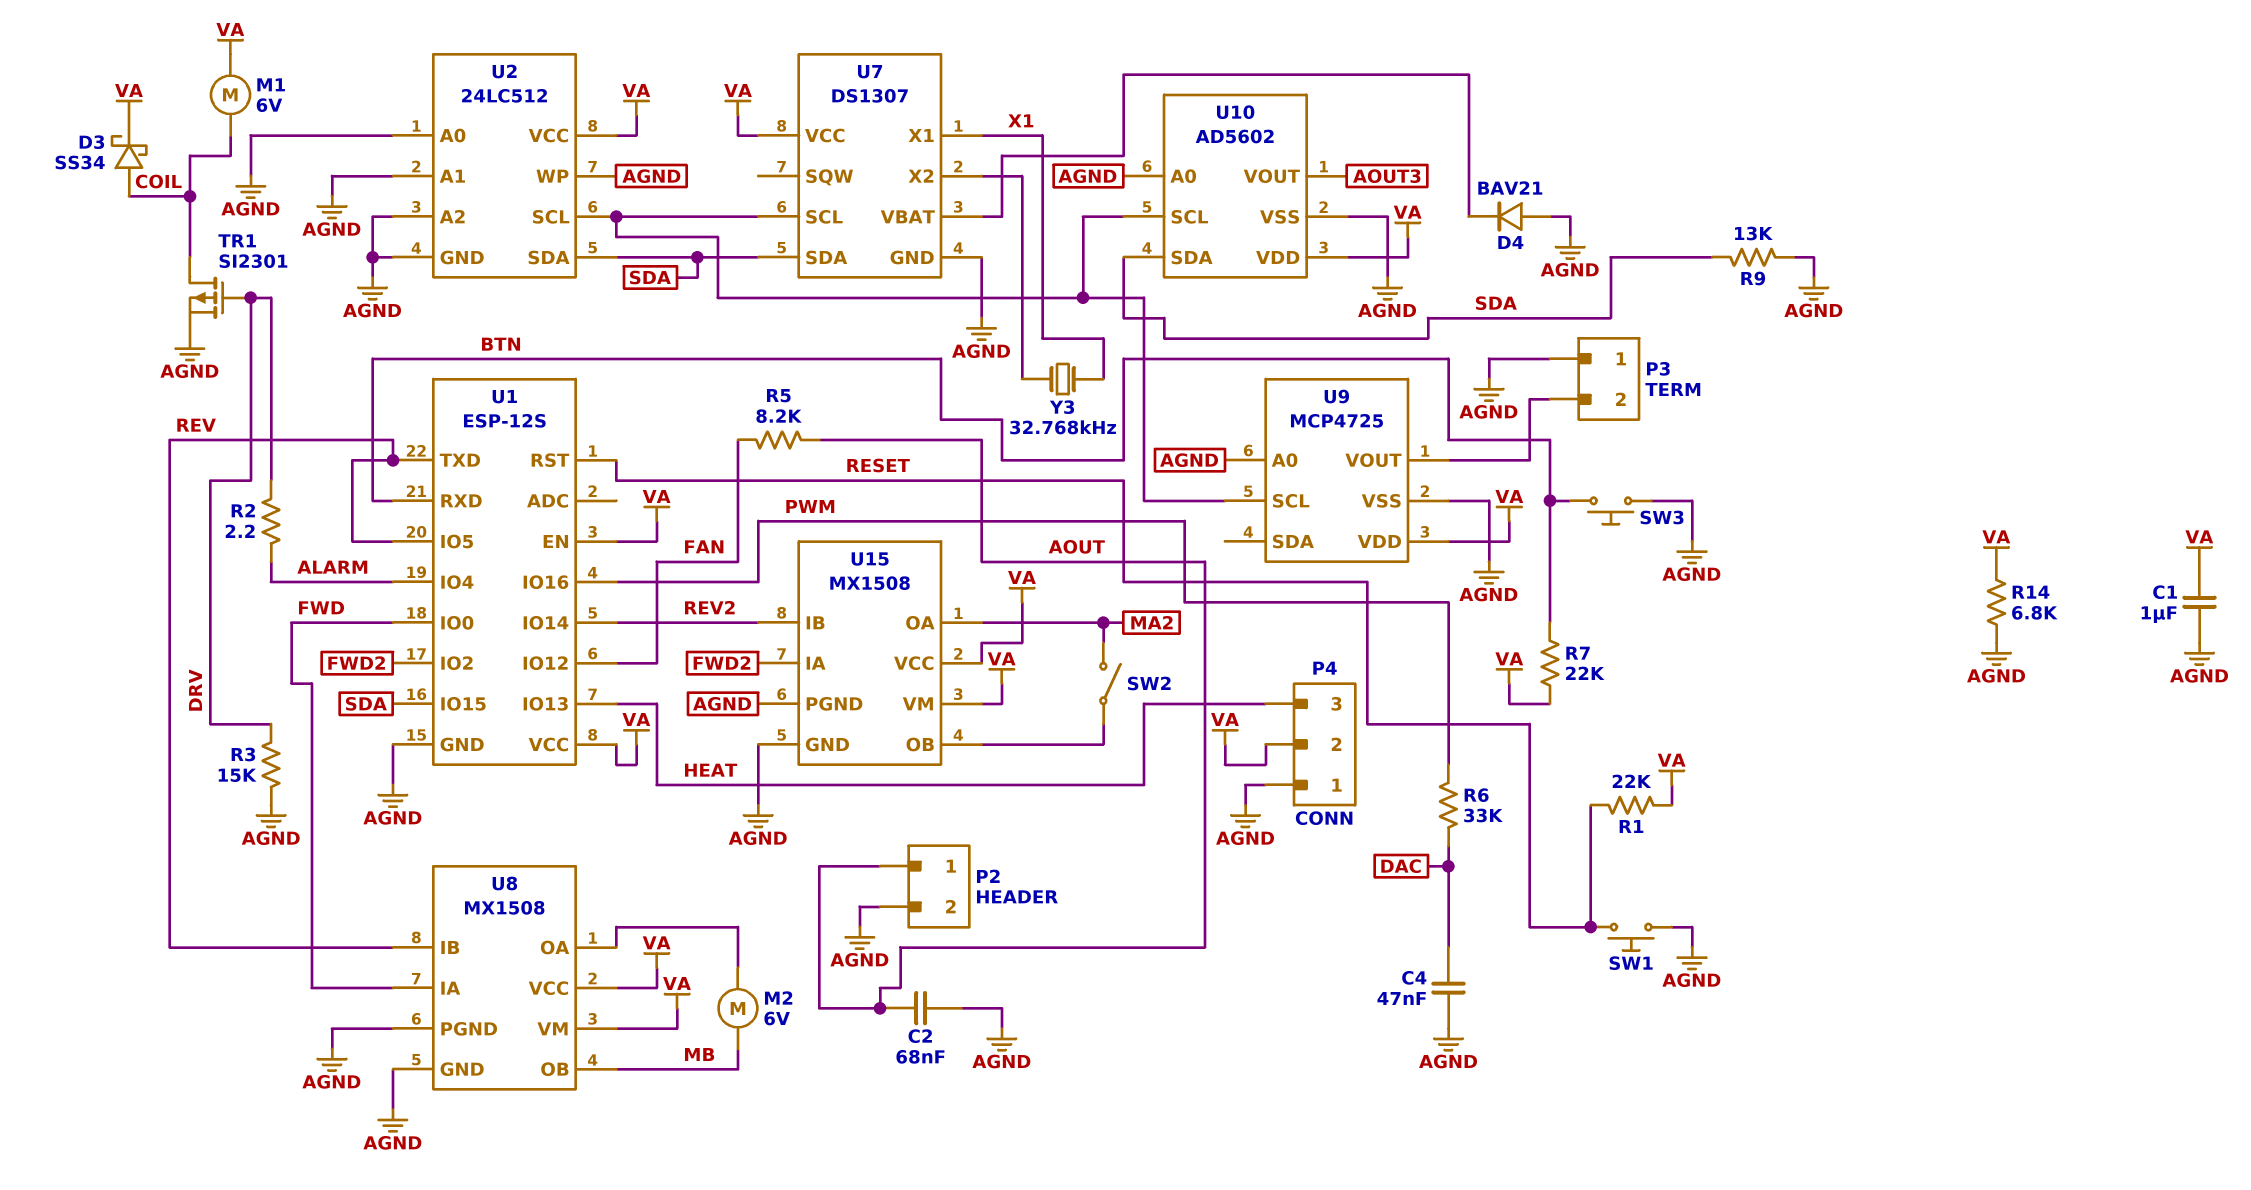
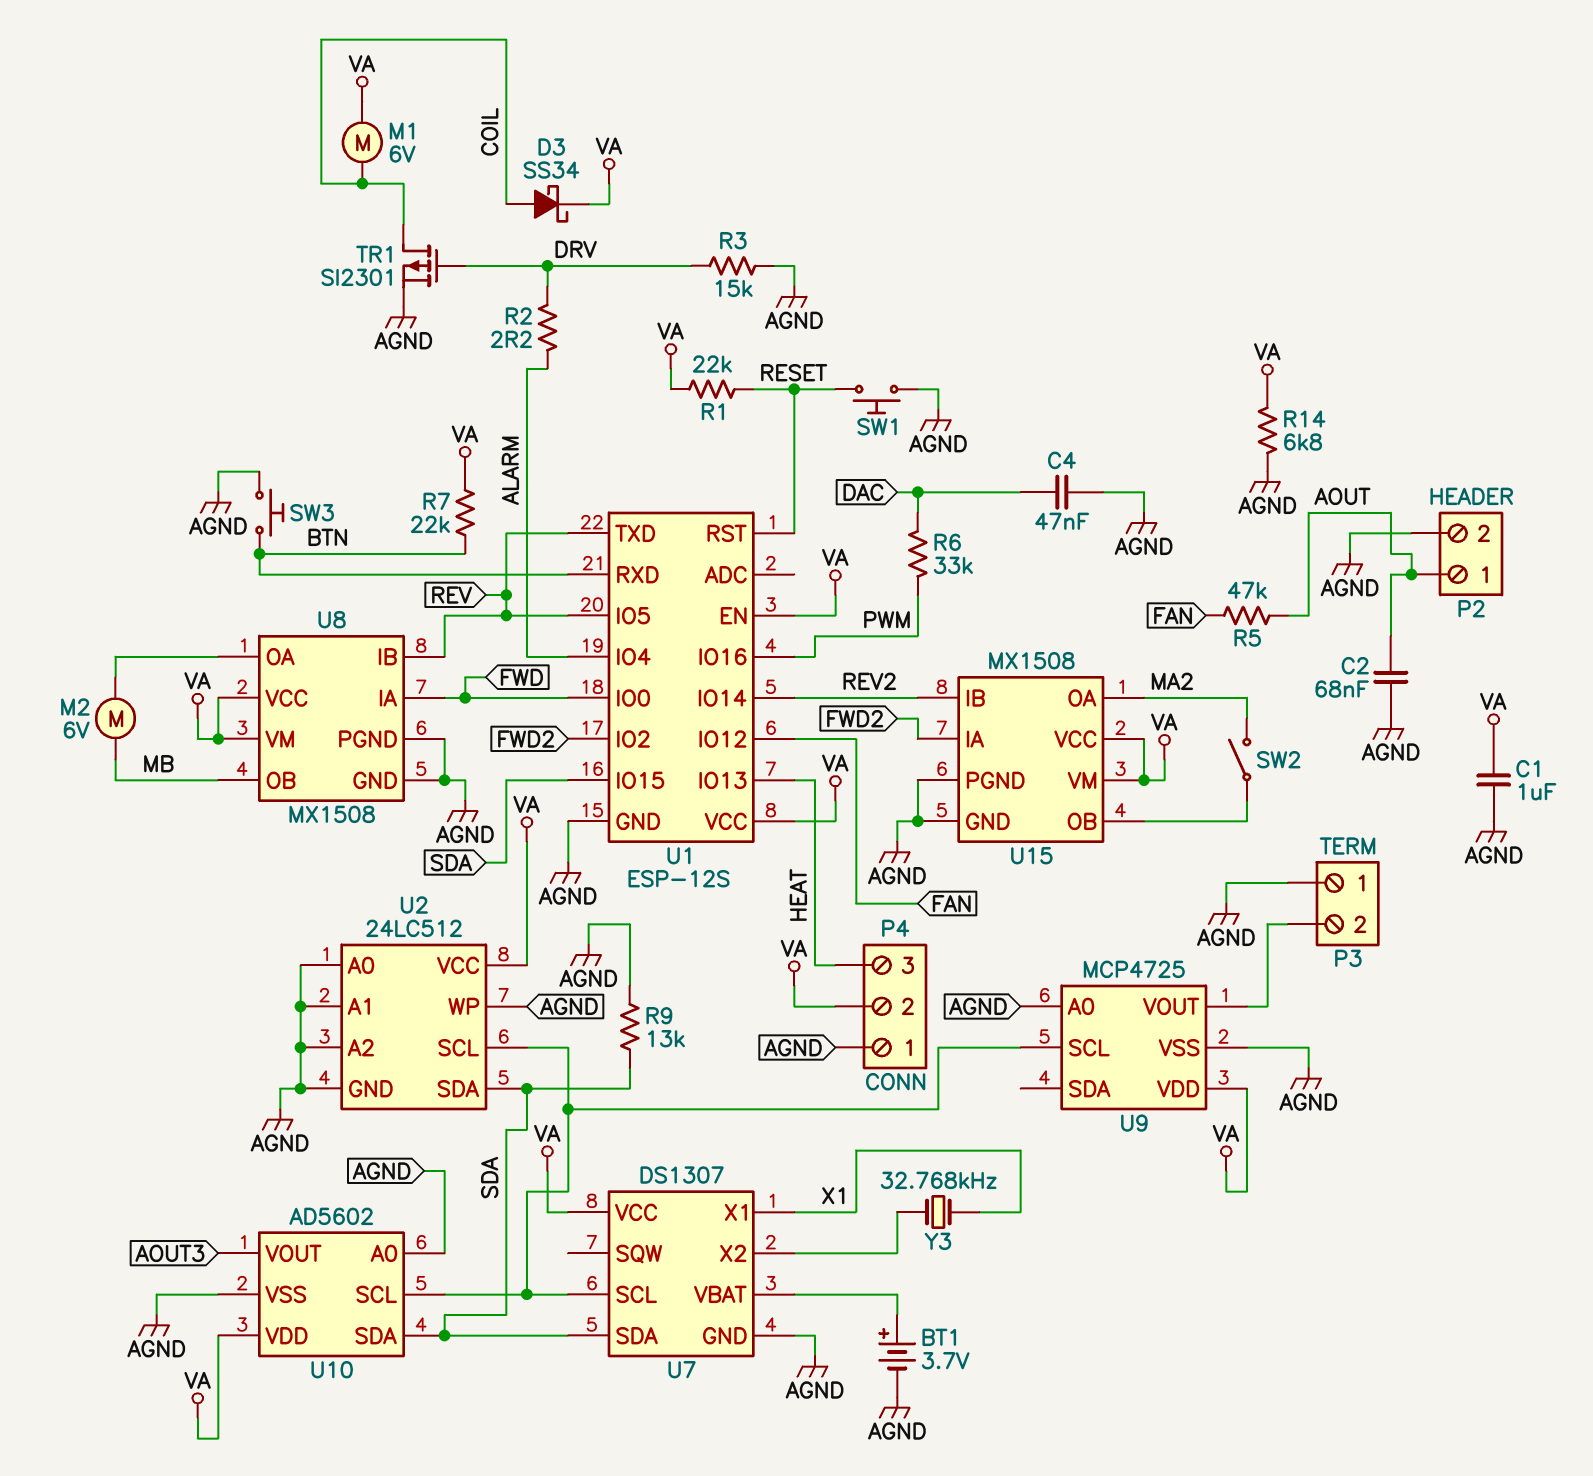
BT1: none -> 3.7V (plus U7/VBAT, minus AGND)
D4: diode BAV21 (A AGND, K U7/VBAT) -> none
R5: 8.2k (AOUT, FAN) -> 47k (AOUT, FAN)

